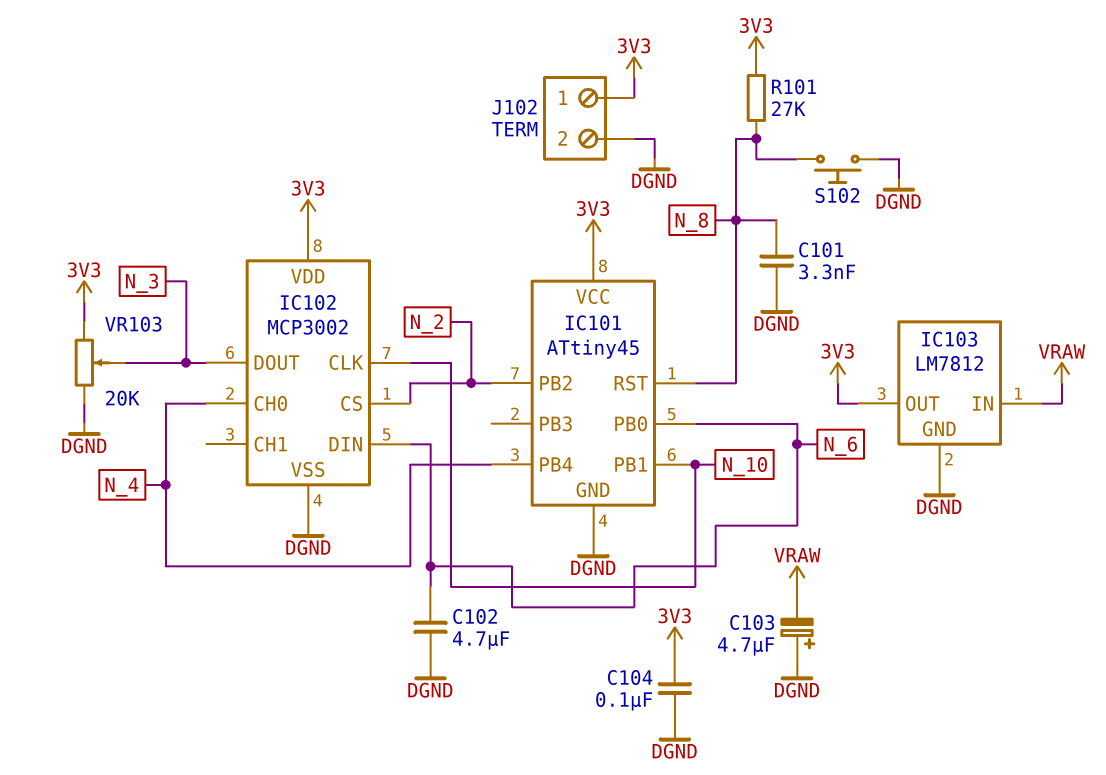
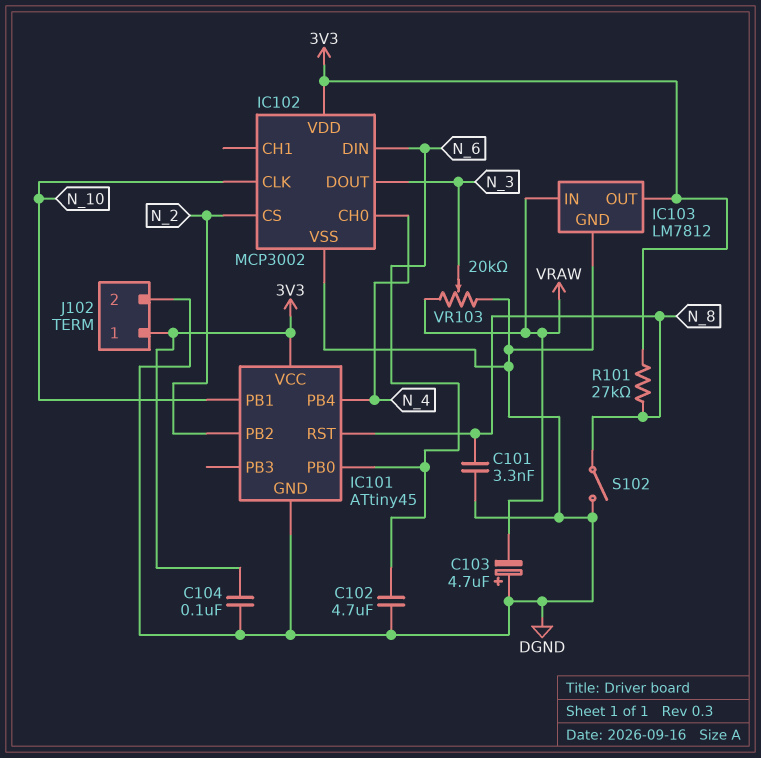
S102: button (DGND, N_8) -> switch (DGND, N_8)
VR103: 20k (3V3, DGND, wiper N_3) -> 20k (DGND, VRAW, wiper N_3)

